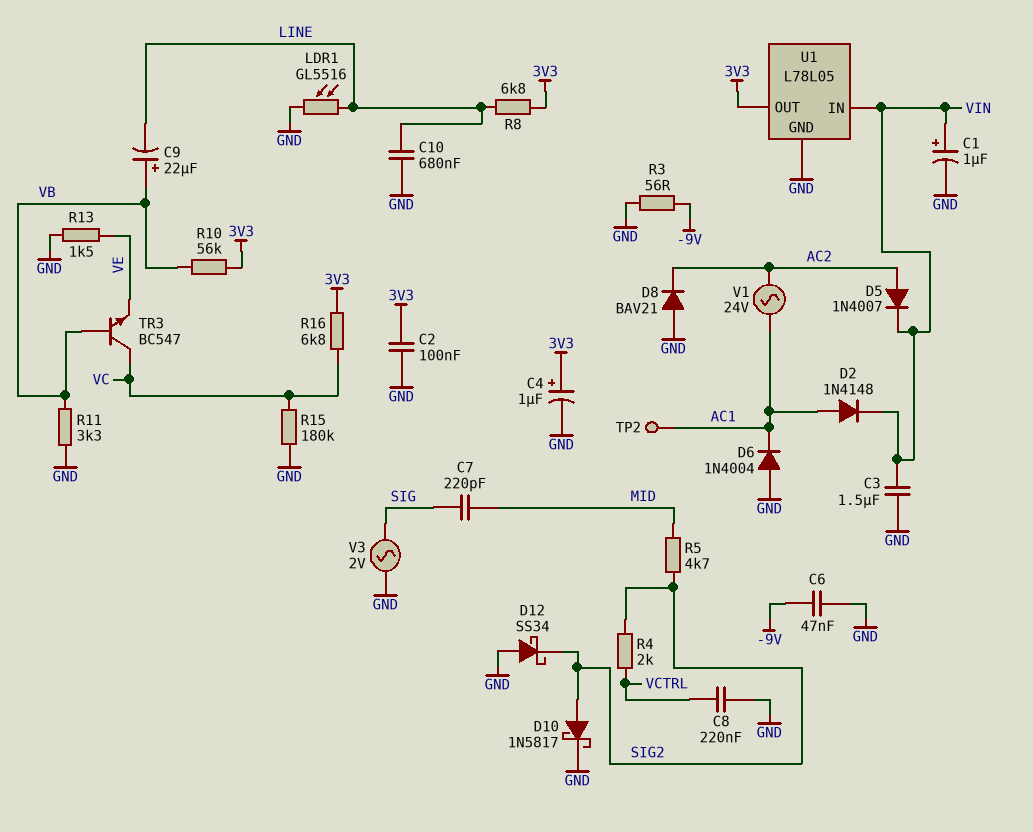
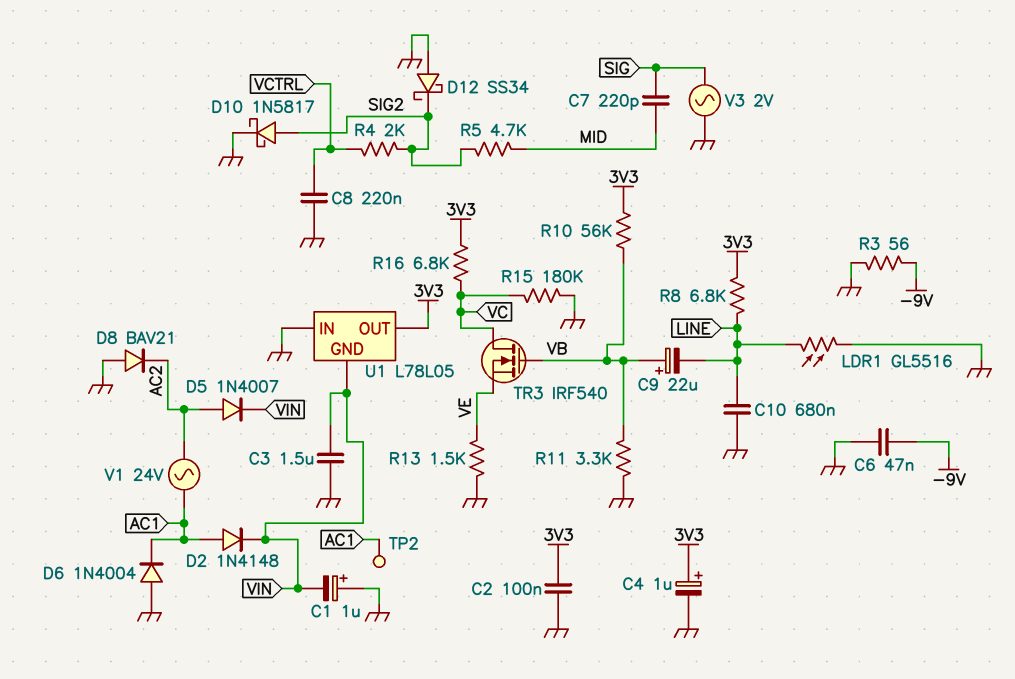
C1: 1uF (plus VIN, minus GND) -> 1uF (plus GND, minus VIN)
TR3: NPN BC547 (B VB, C VC, E VE) -> NMOS IRF540 (G VB, D VC, S VE)
U1 pin GND: GND -> VIN
U1 pin IN: VIN -> GND

